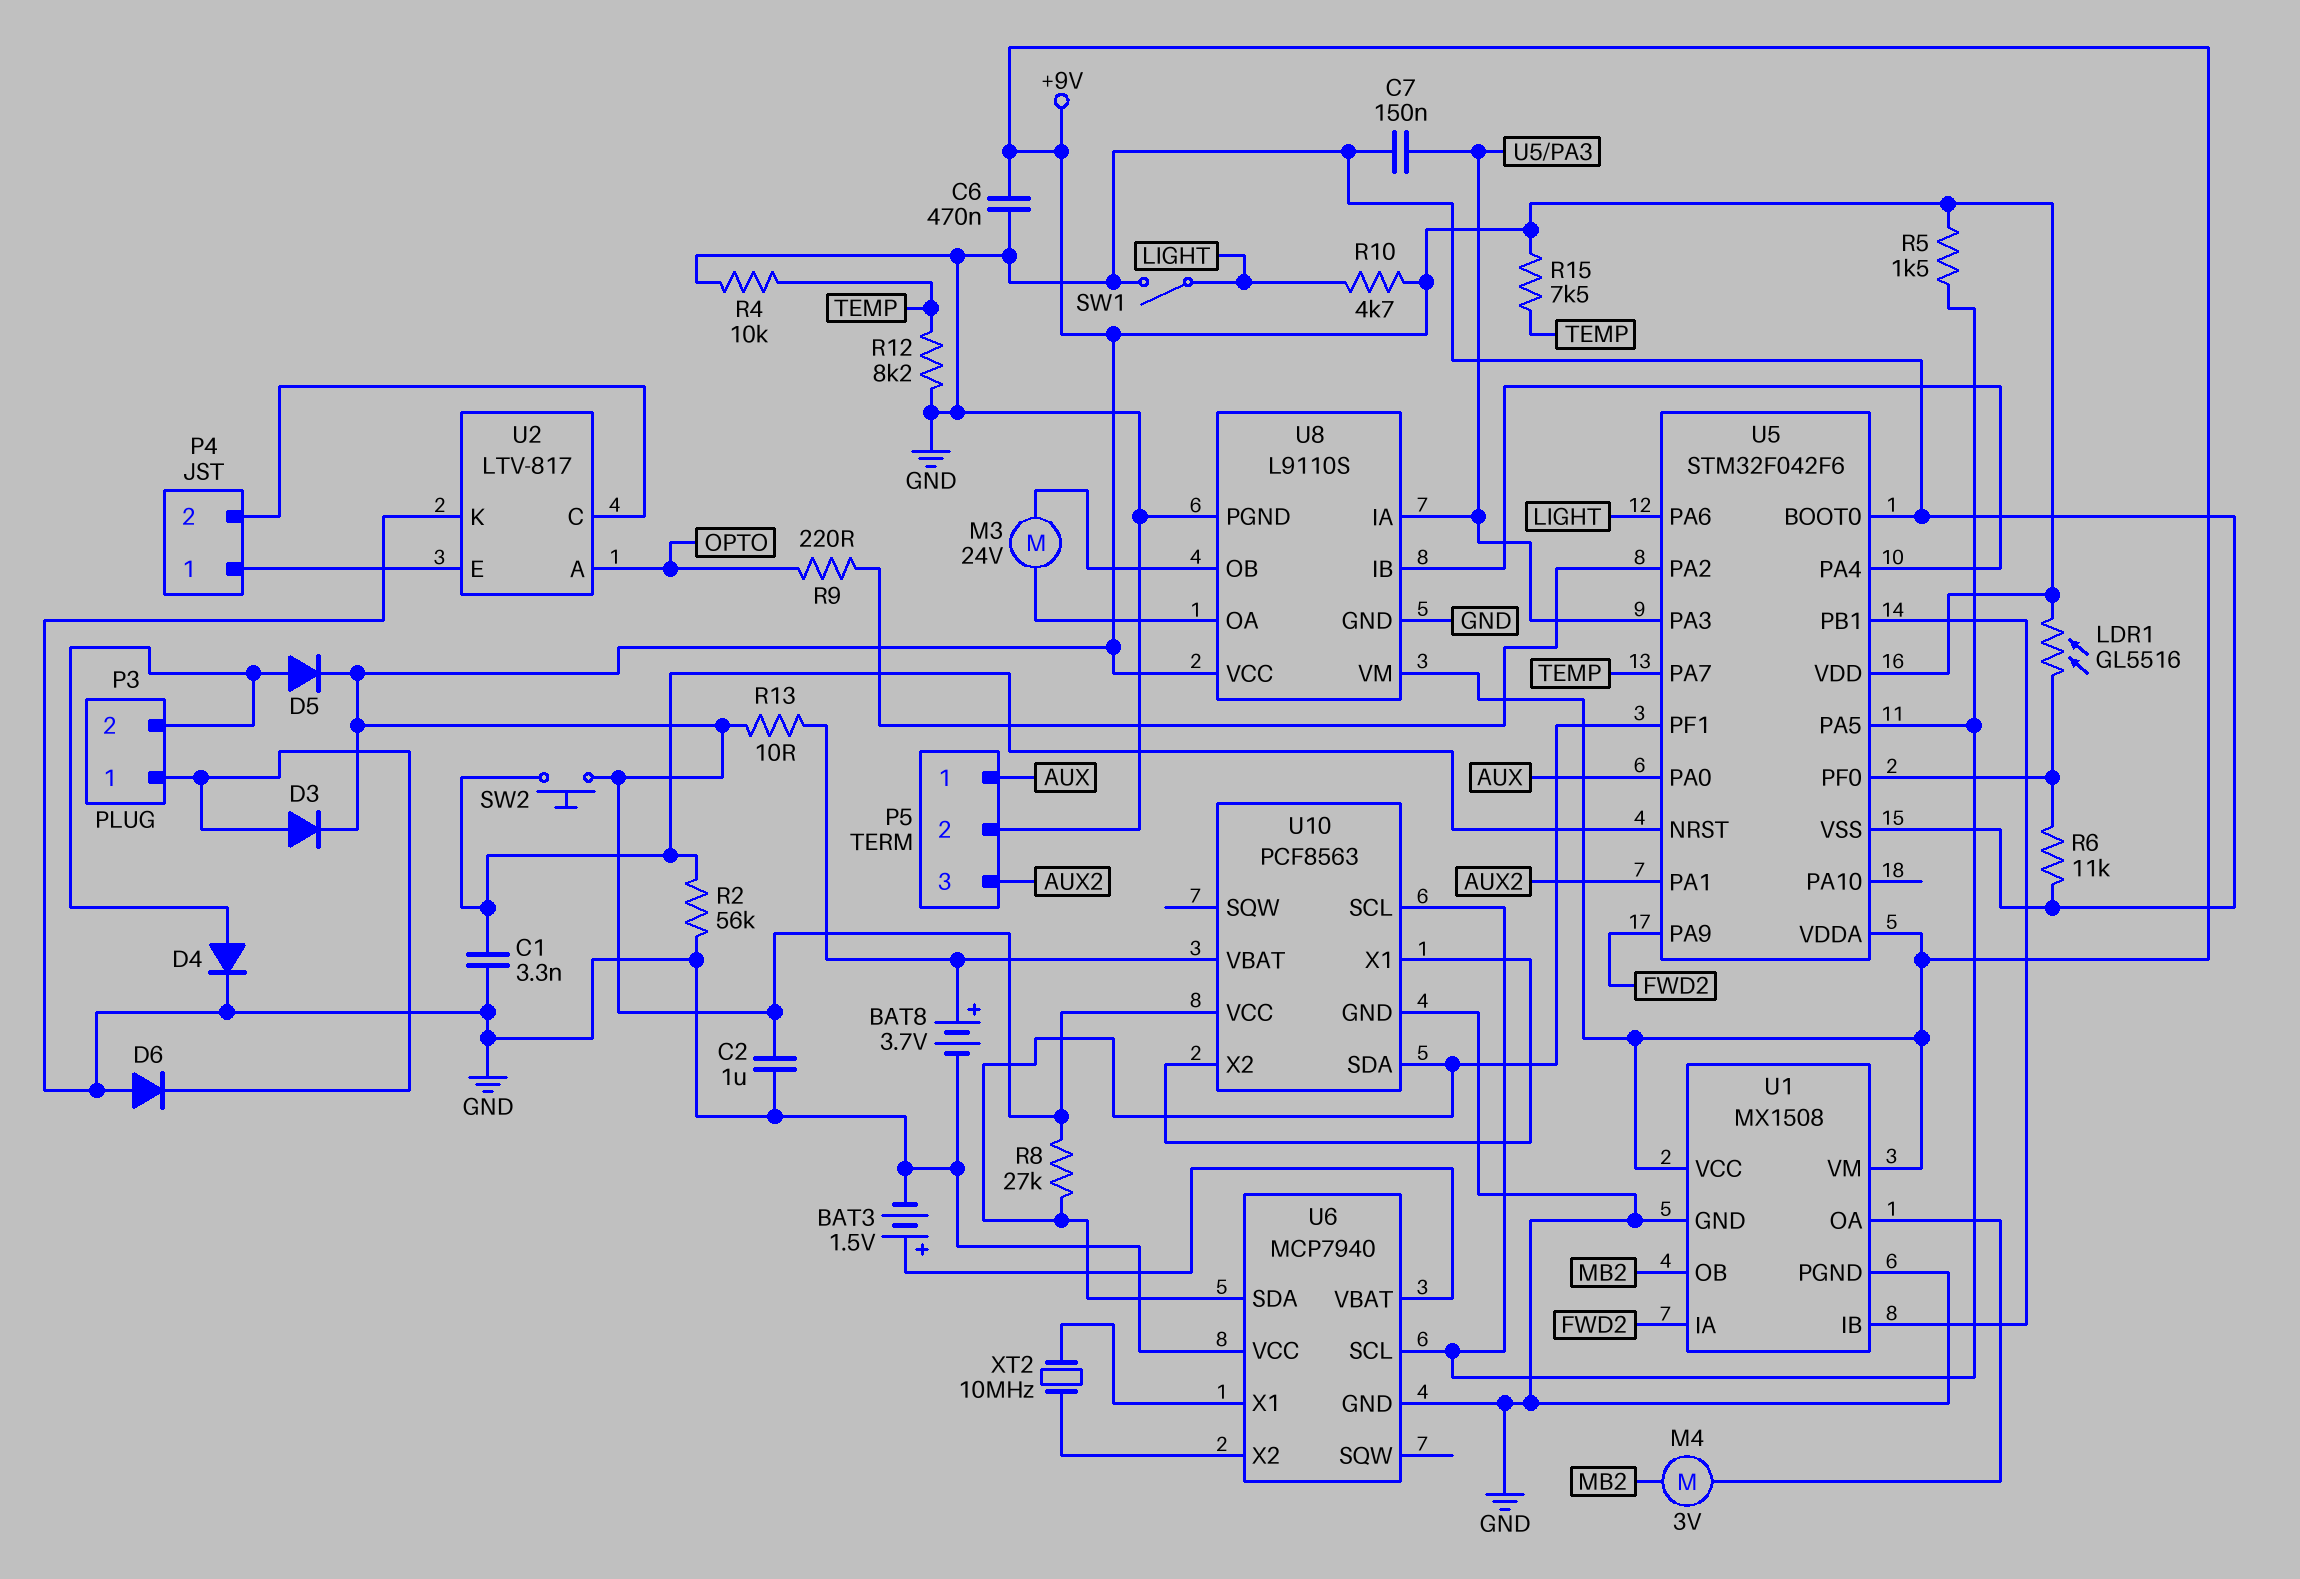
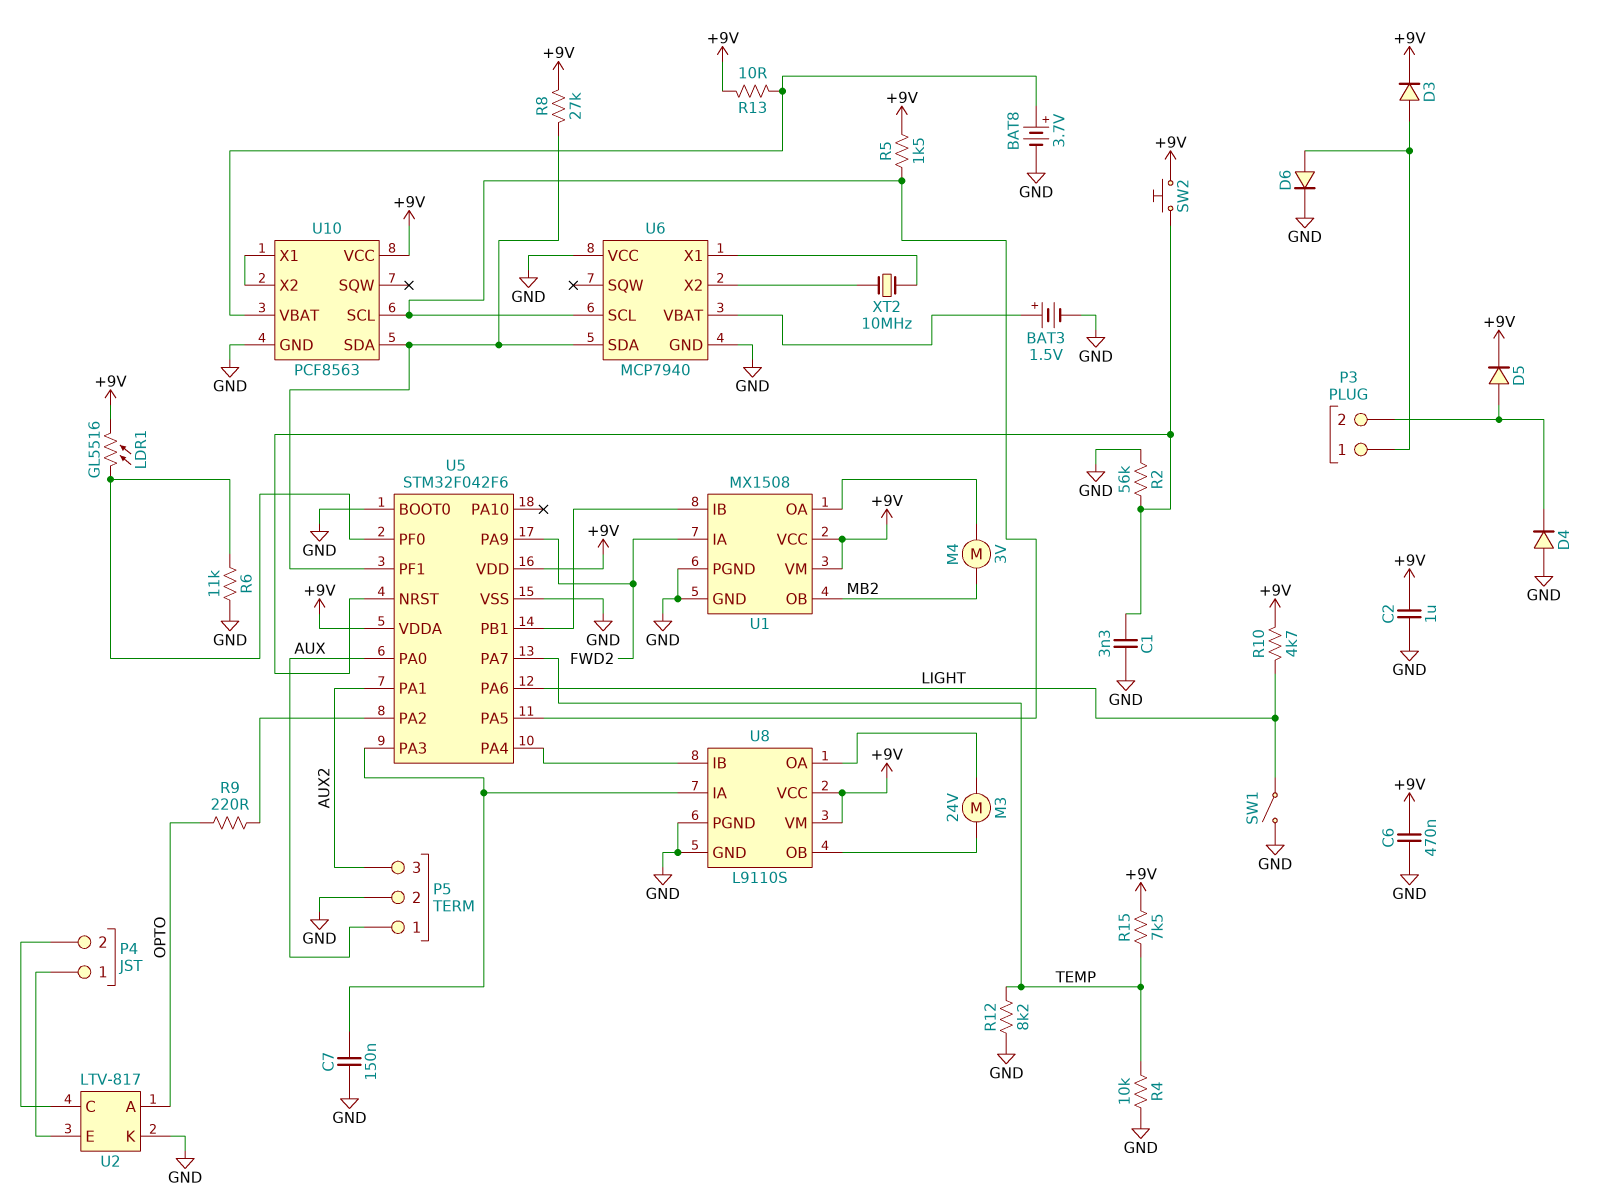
D4: diode (A P3/2, K GND) -> diode (A GND, K P3/2)
D6: diode (A GND, K P3/1) -> diode (A P3/1, K GND)

